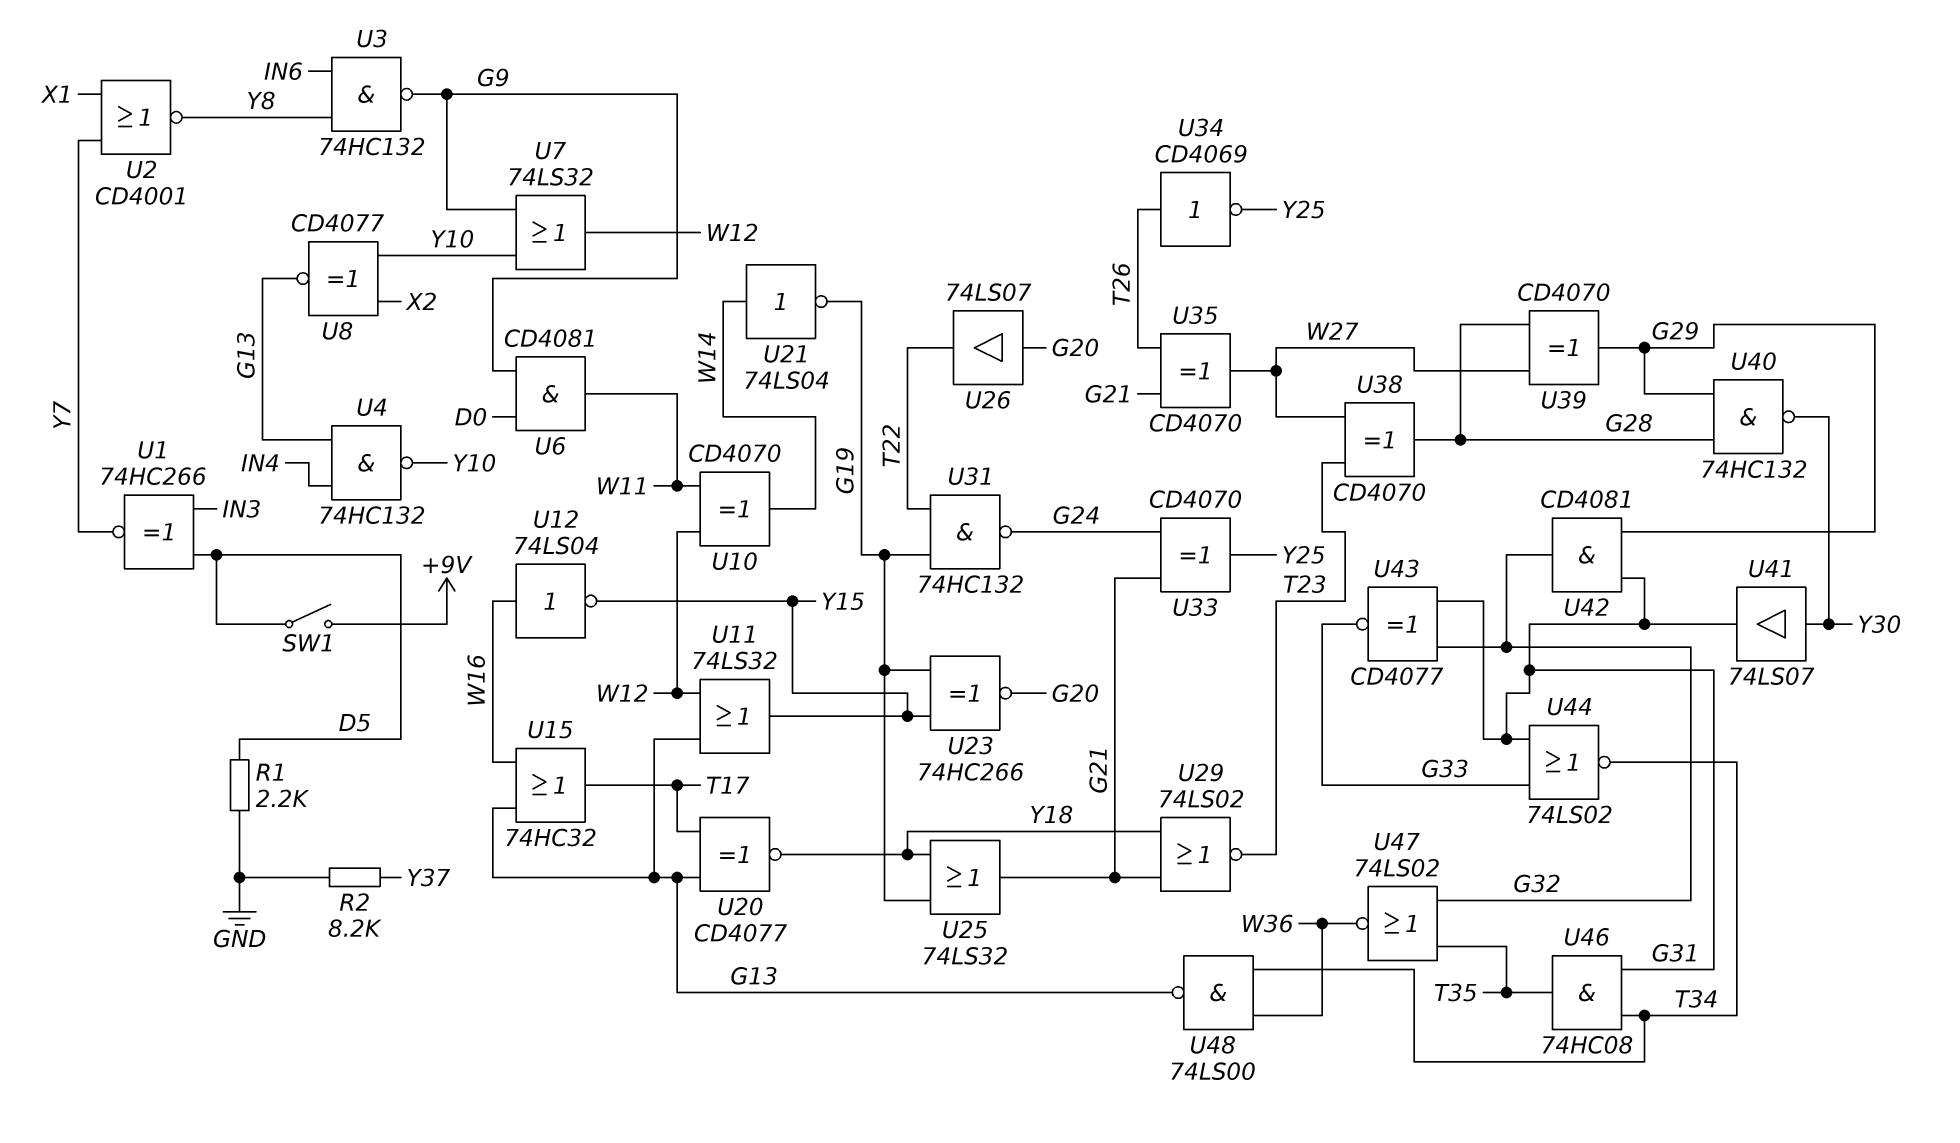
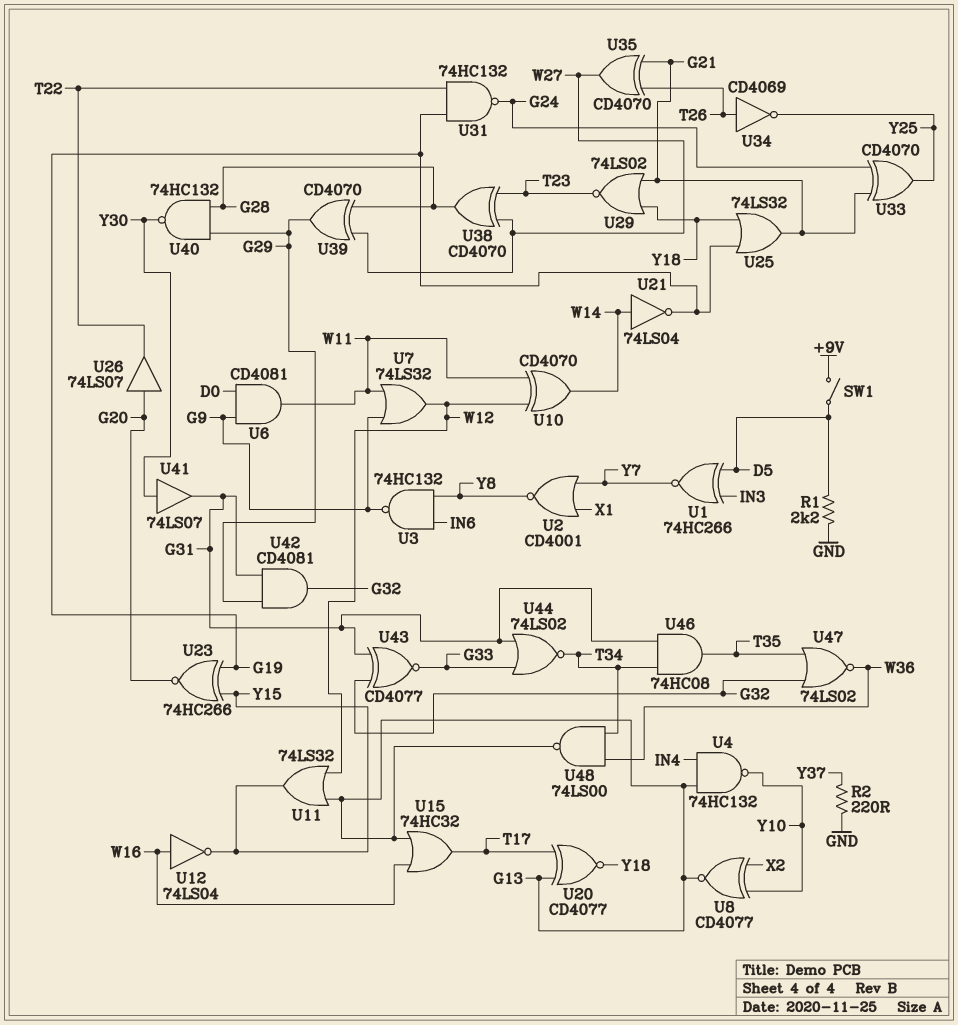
R2: 8.2k (GND, Y37) -> 220 (GND, Y37)
U7: OR 74LS32 (in G9, in Y10, out W12) -> OR 74LS32 (in G9, in W11, out W12)

